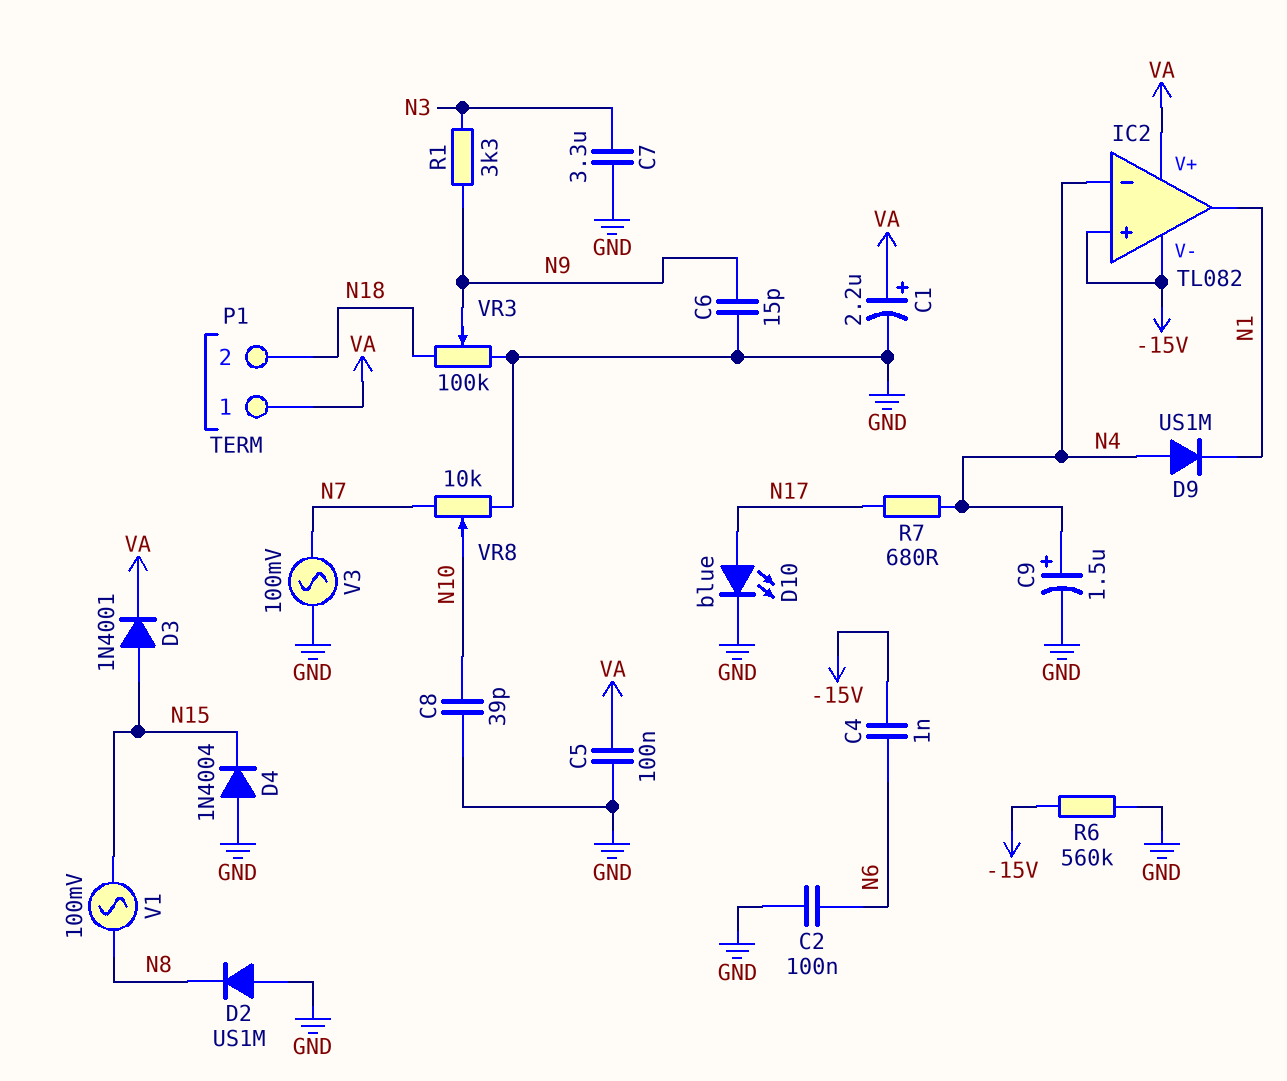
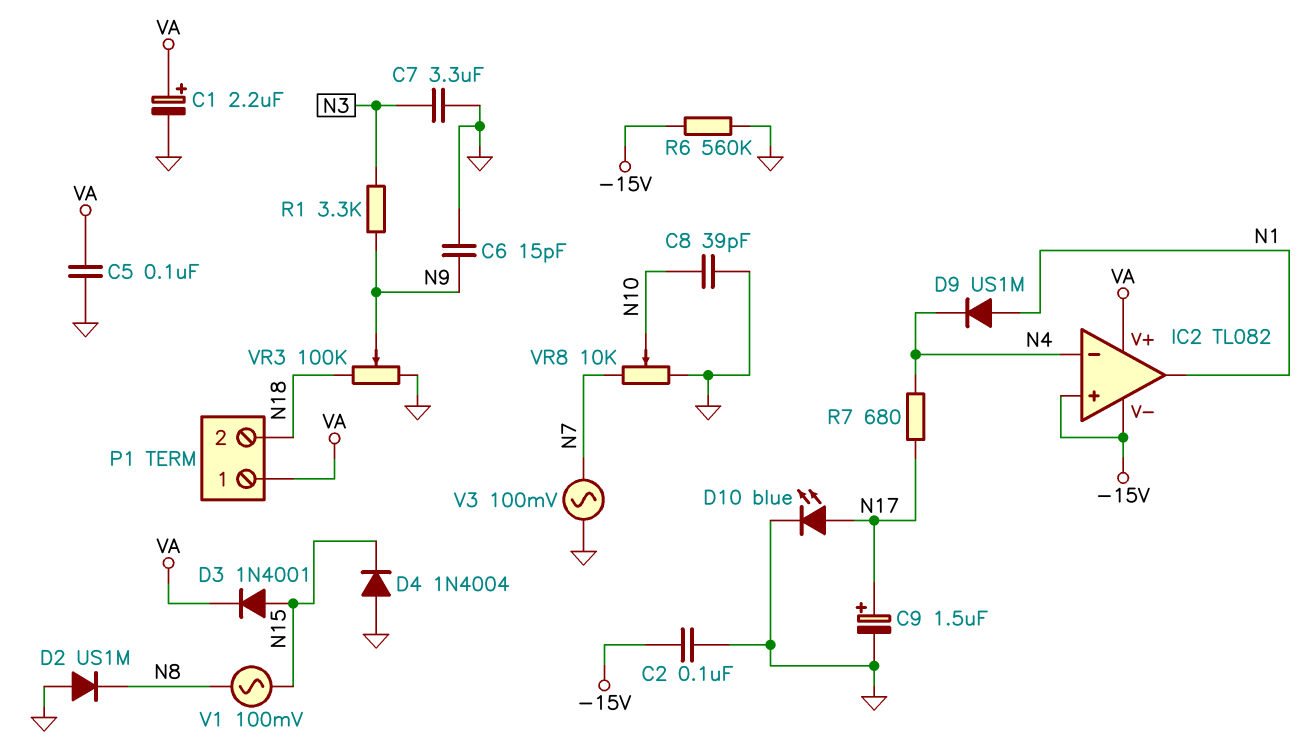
C2: 100nF (GND, N6) -> 100nF (-15V, GND)
C4: 1nF (-15V, N6) -> none
C9: 1.5uF (plus N4, minus GND) -> 1.5uF (plus N17, minus GND)
D9: diode US1M (A N4, K N1) -> diode US1M (A N1, K N4)

